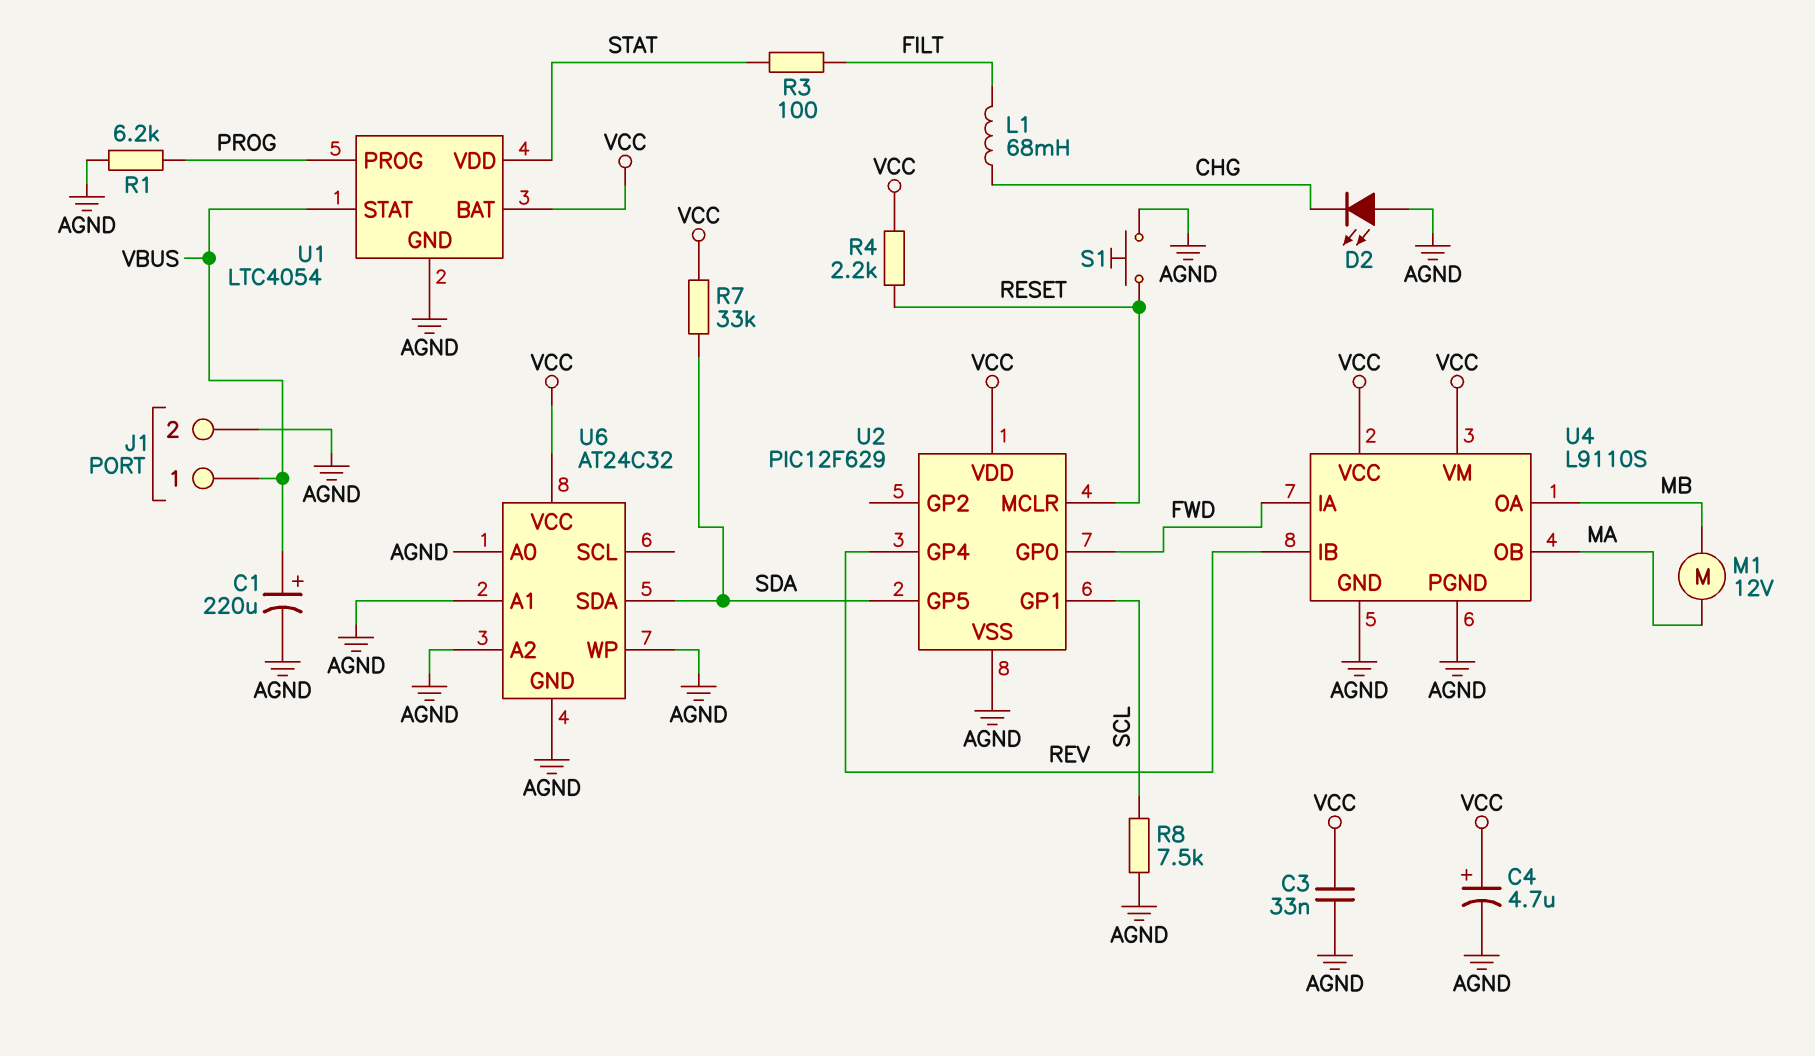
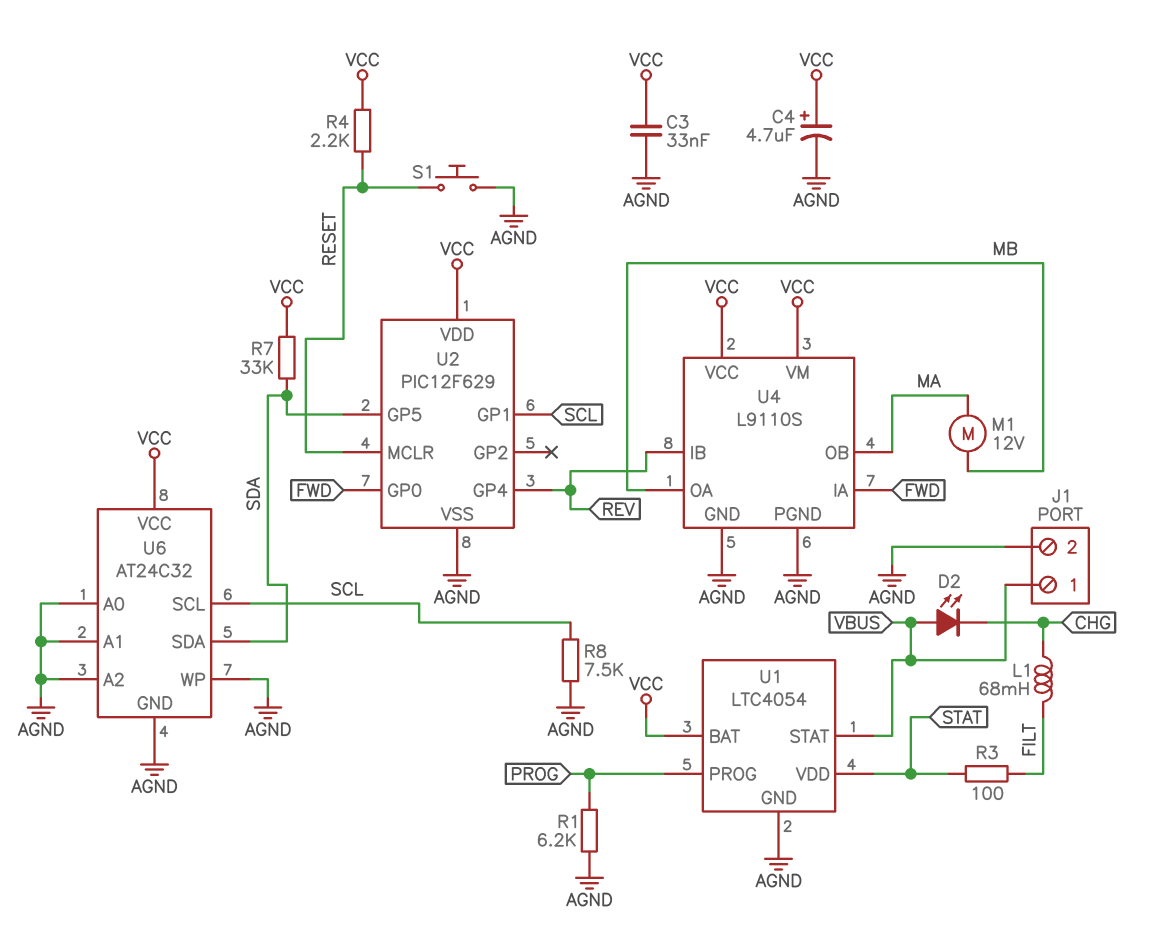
C1: 220uF (plus VBUS, minus AGND) -> none
D2: LED (A AGND, K CHG) -> LED (A VBUS, K CHG)
U6 pin SCL: none -> SCL

